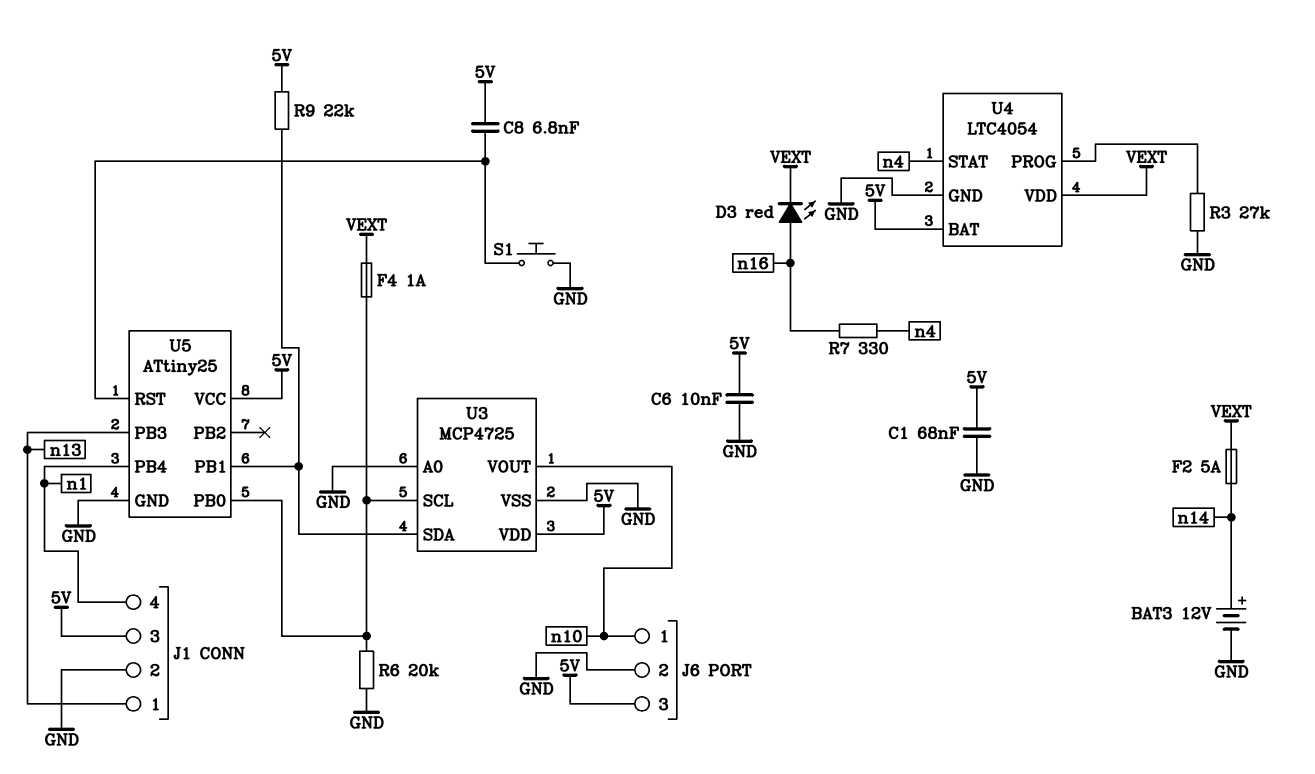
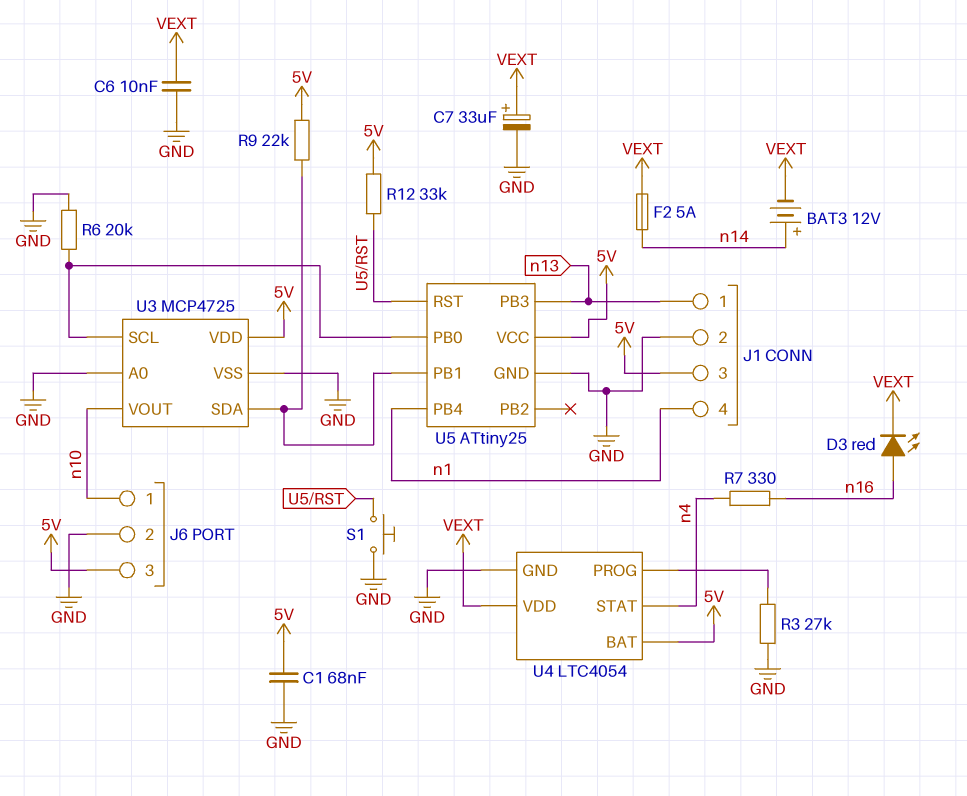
BAT3: 12V (plus n14, minus GND) -> 12V (plus n14, minus VEXT)
C6: 10nF (5V, GND) -> 10nF (GND, VEXT)
C7: none -> 33uF (plus VEXT, minus GND)
C8: 6.8nF (5V, U5/RST) -> none
F4: 1A (U3/SCL, VEXT) -> none
R12: none -> 33k (5V, U5/RST)

